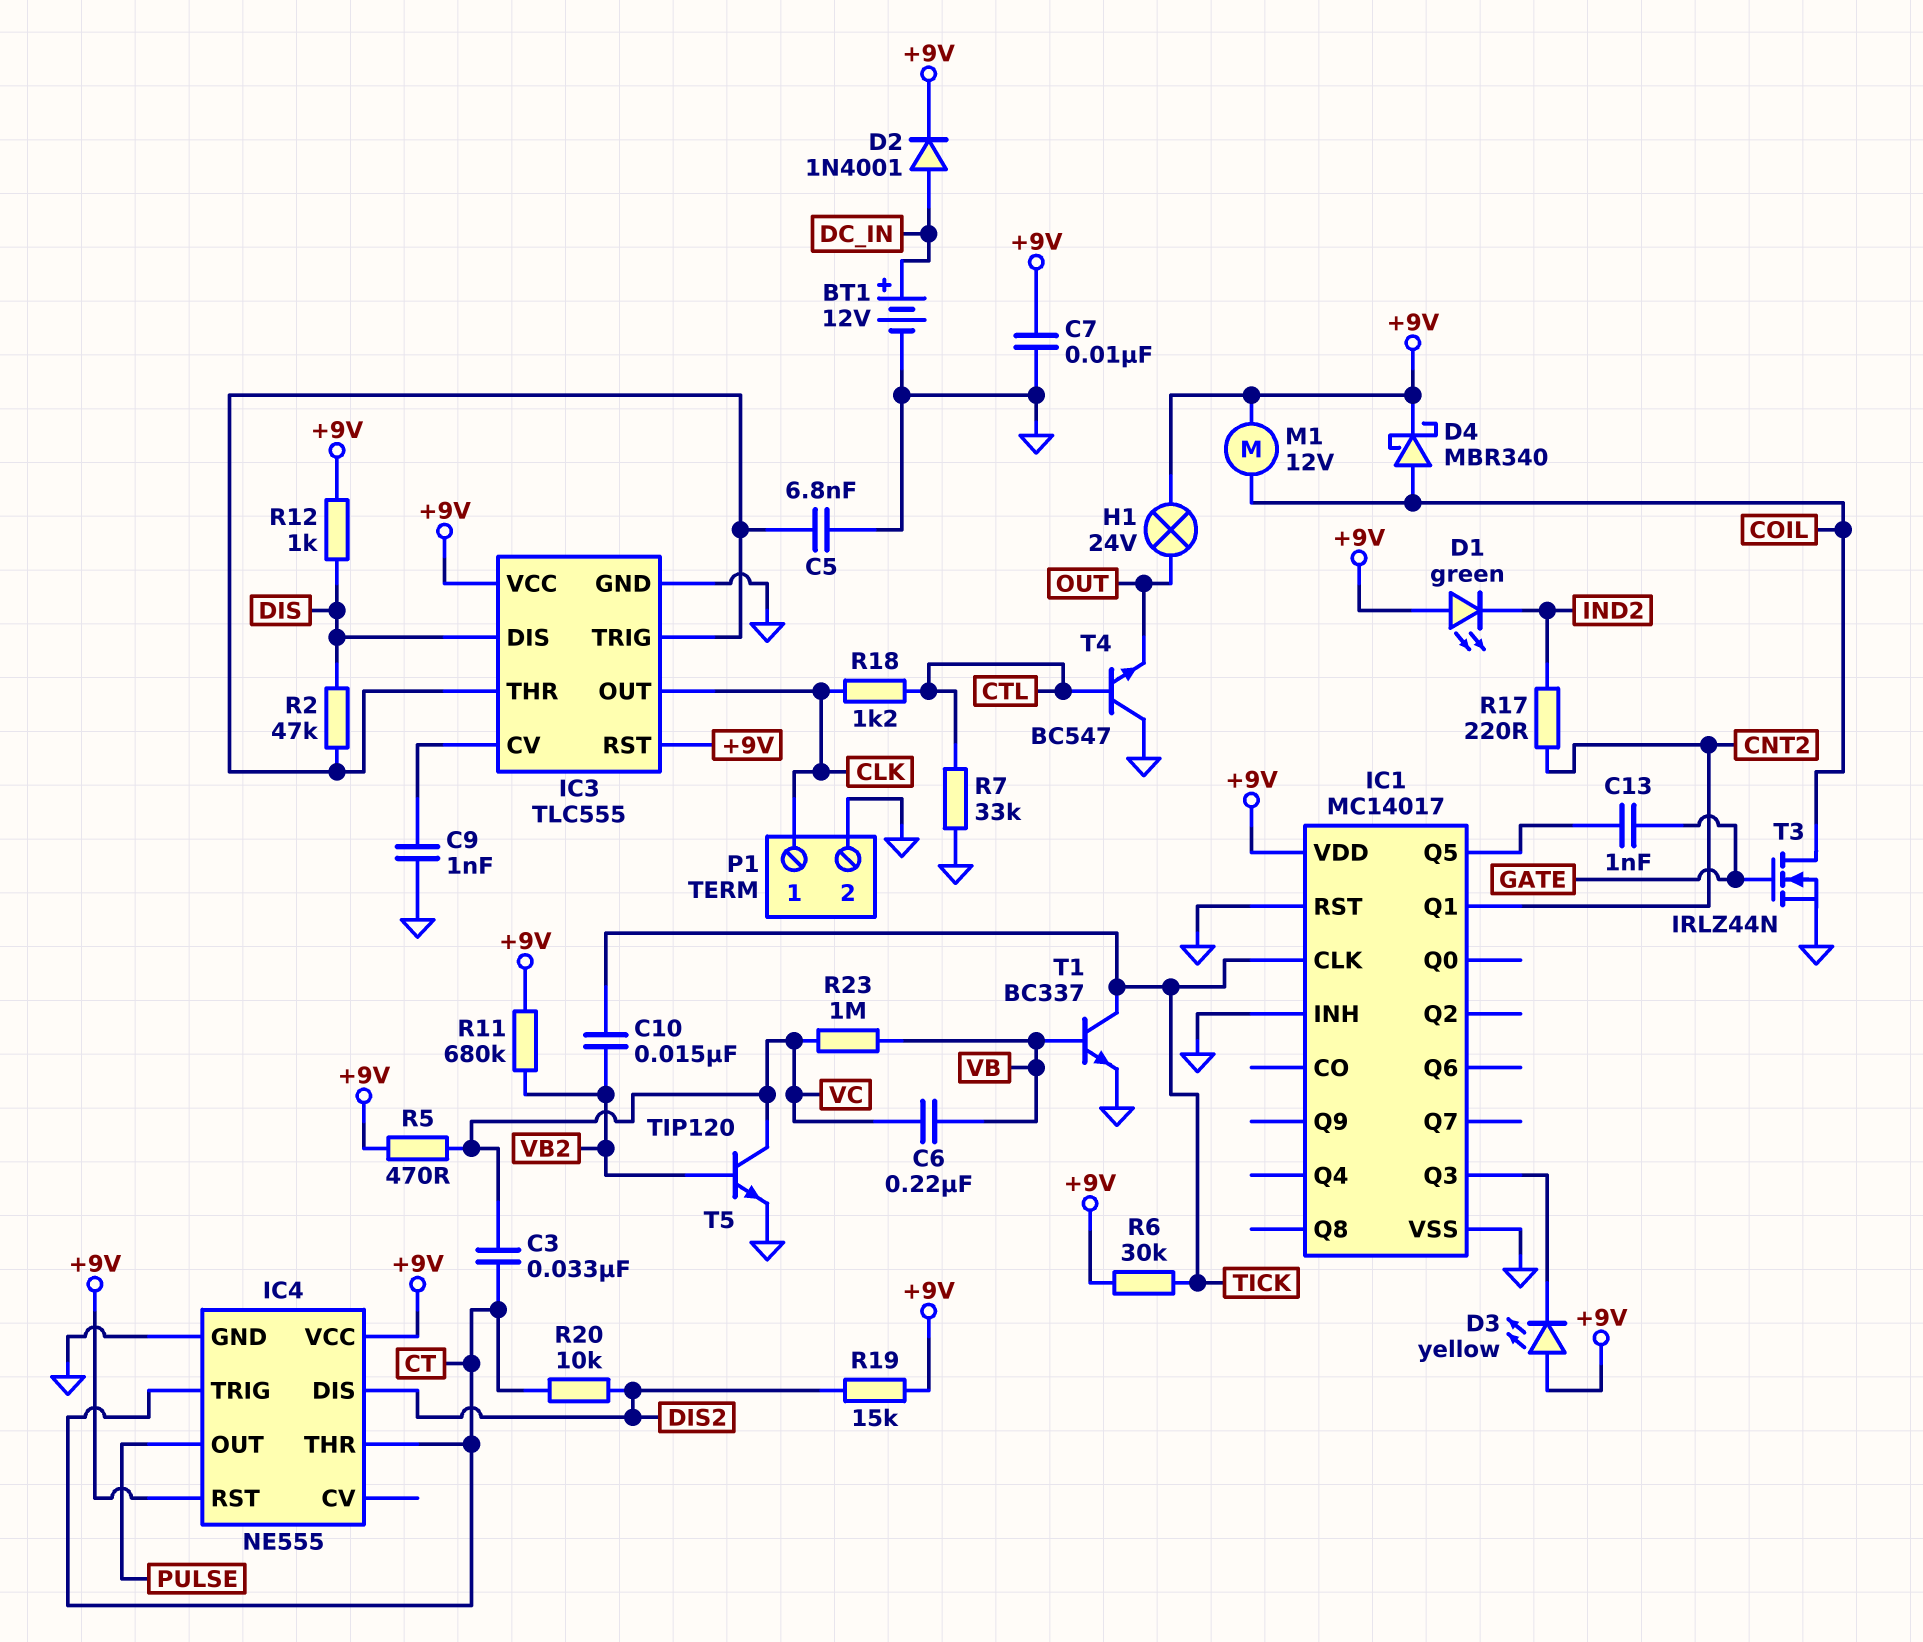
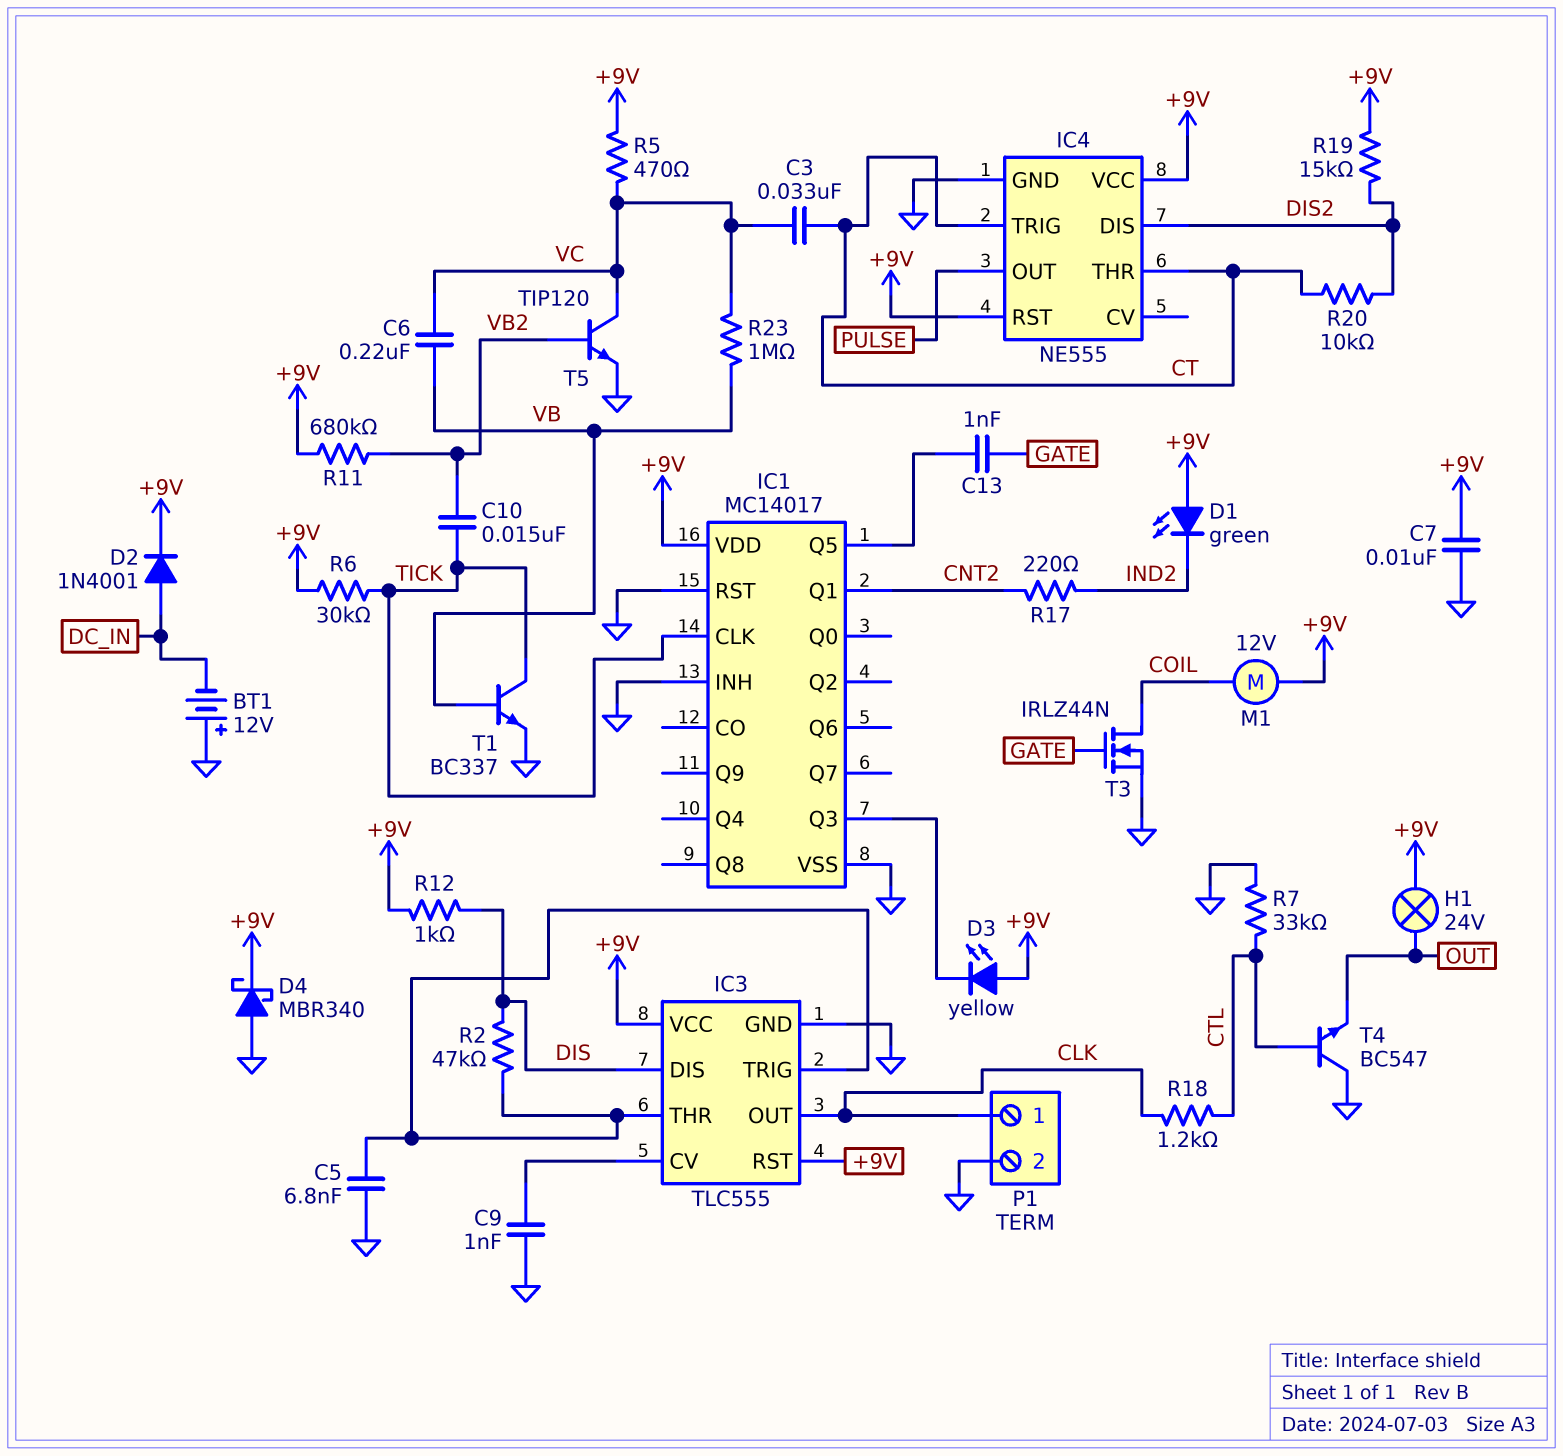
BT1: 12V (plus DC_IN, minus GND) -> 12V (plus GND, minus DC_IN)
D4: schottky MBR340 (A COIL, K +9V) -> schottky MBR340 (A GND, K +9V)

